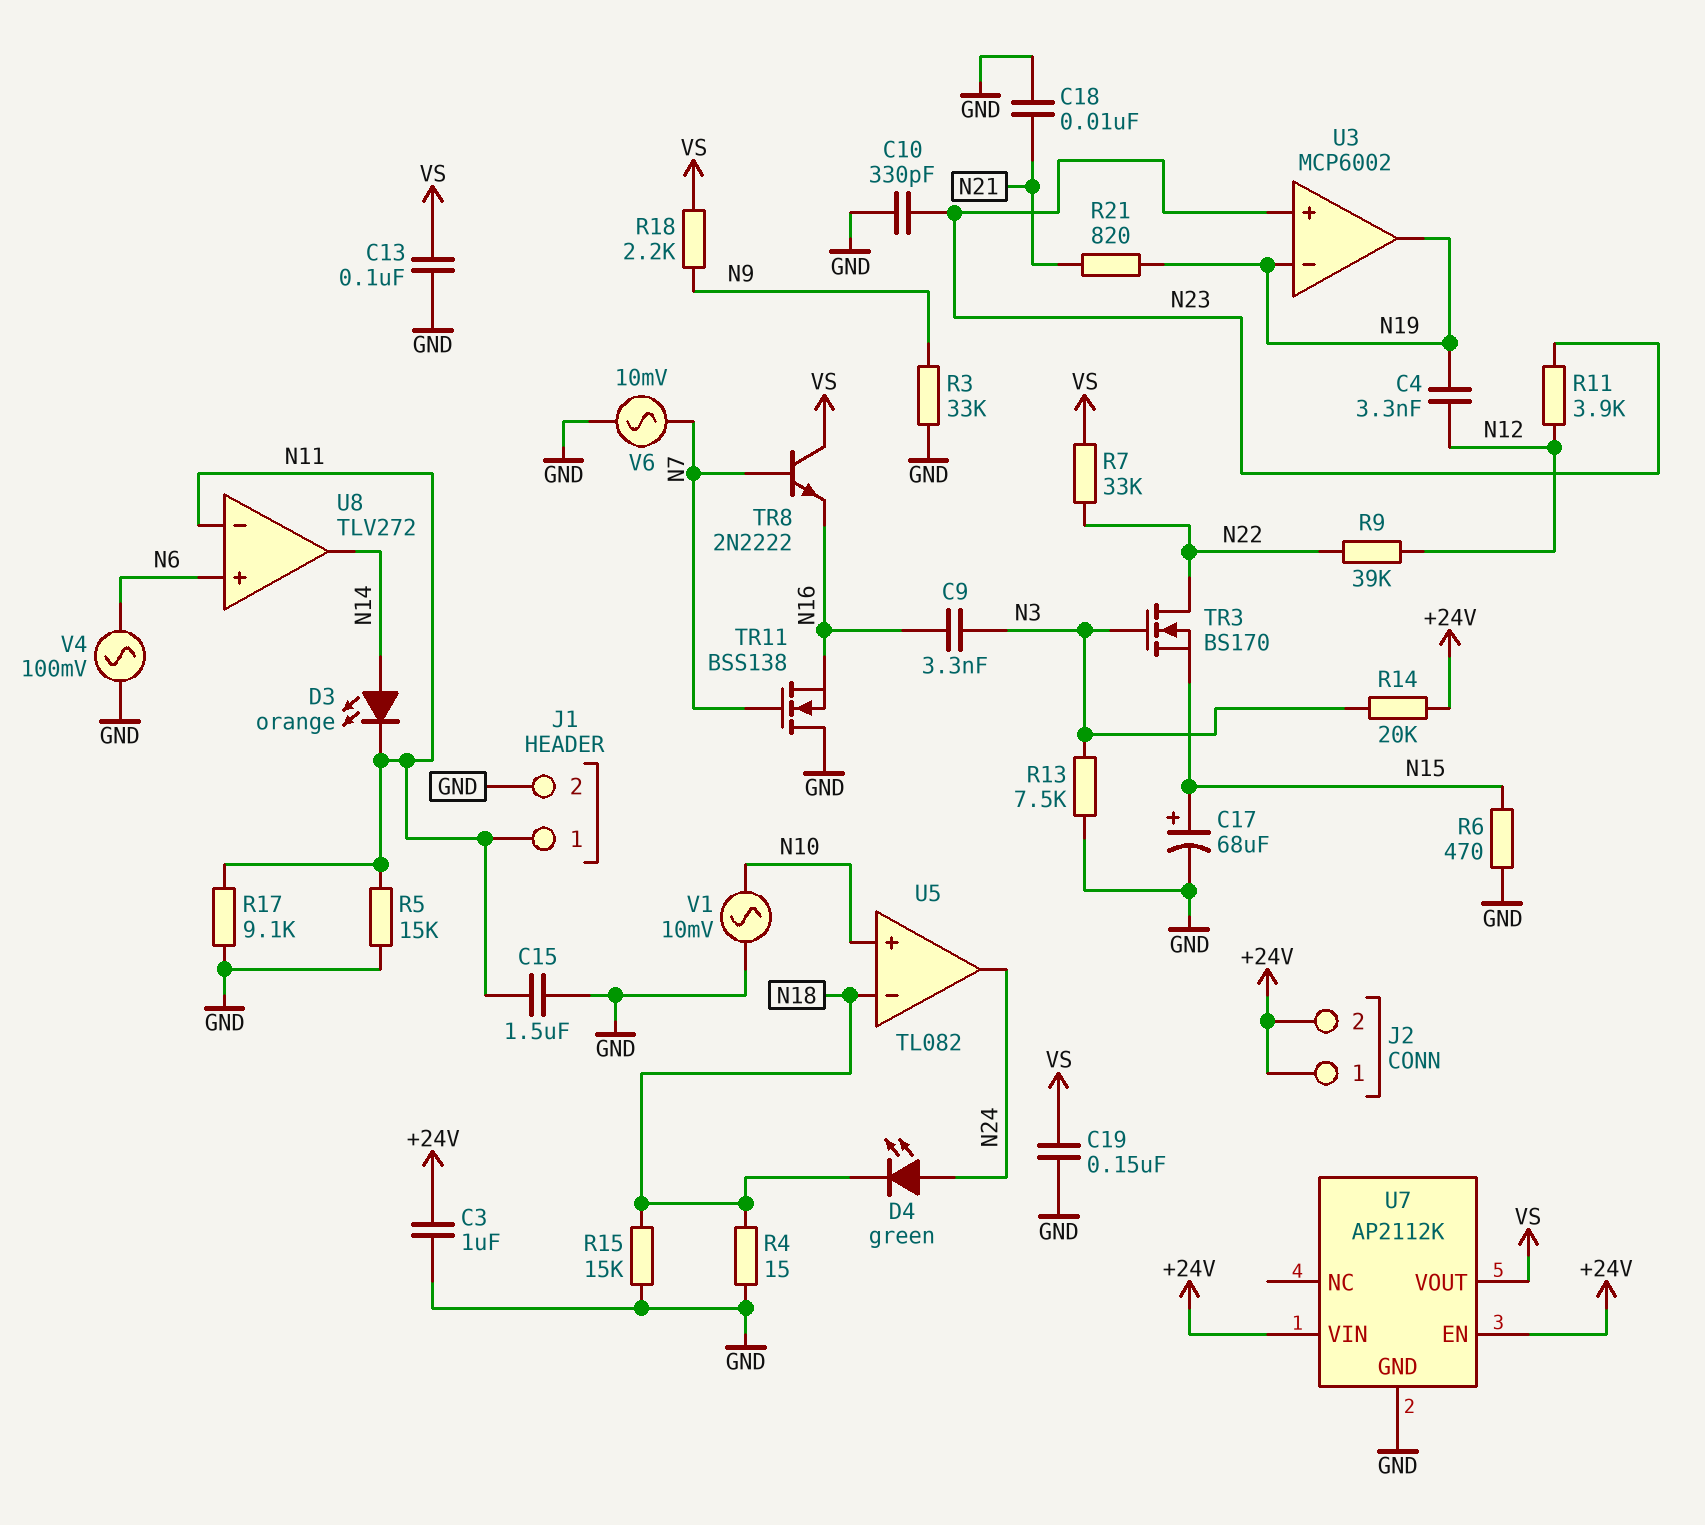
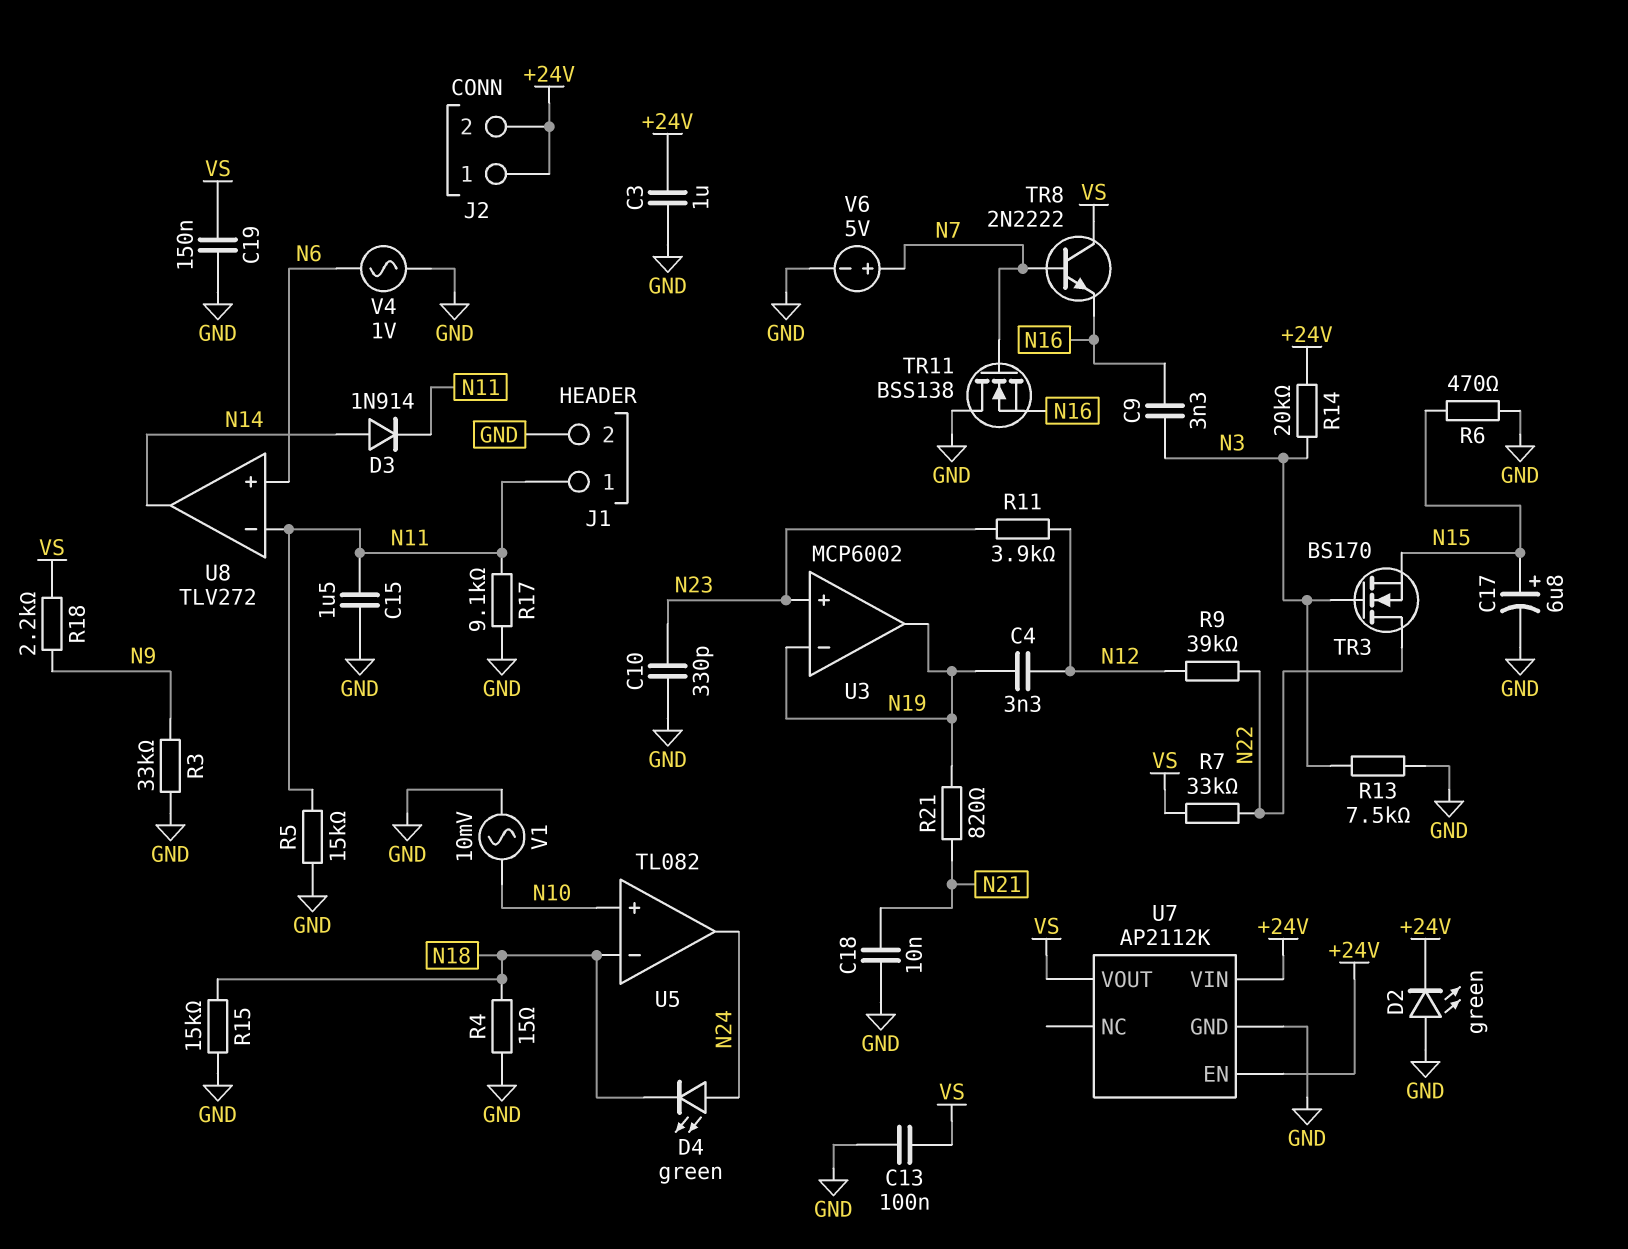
C17: 68uF (plus N15, minus GND) -> 6.8uF (plus N15, minus GND)
D2: none -> LED green (A GND, K +24V)
D3: LED orange (A N14, K N11) -> diode 1N914 (A N14, K N11)
V4: AC 100mV (GND, N6) -> AC 1V (GND, N6)
V6: AC 10mV (GND, N7) -> 5V (plus N7, minus GND)

